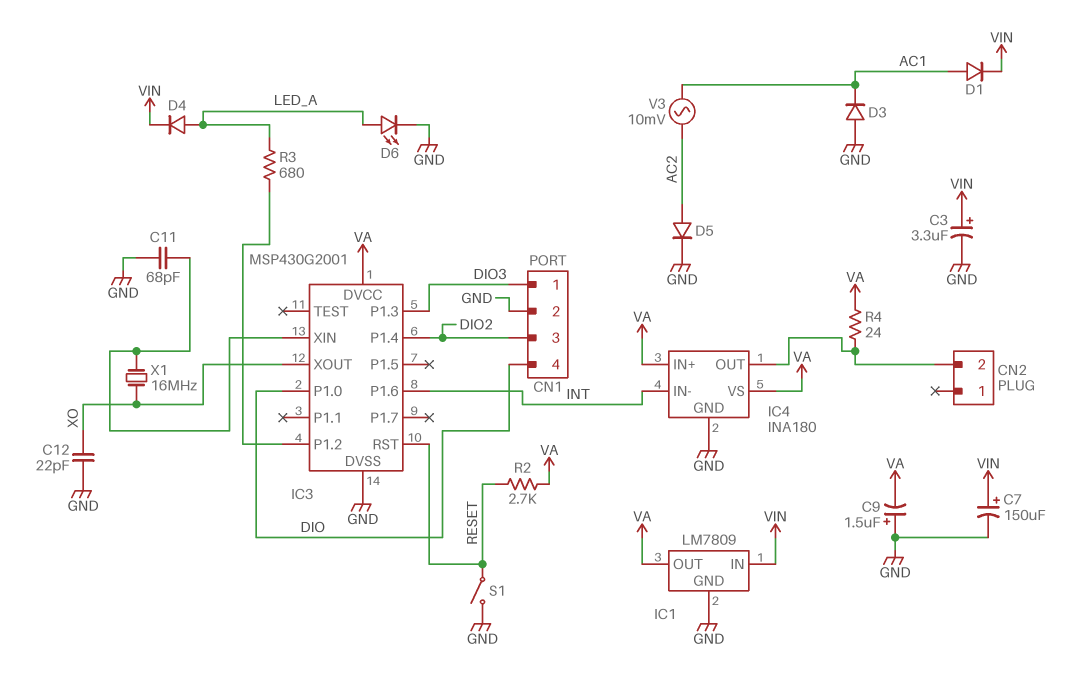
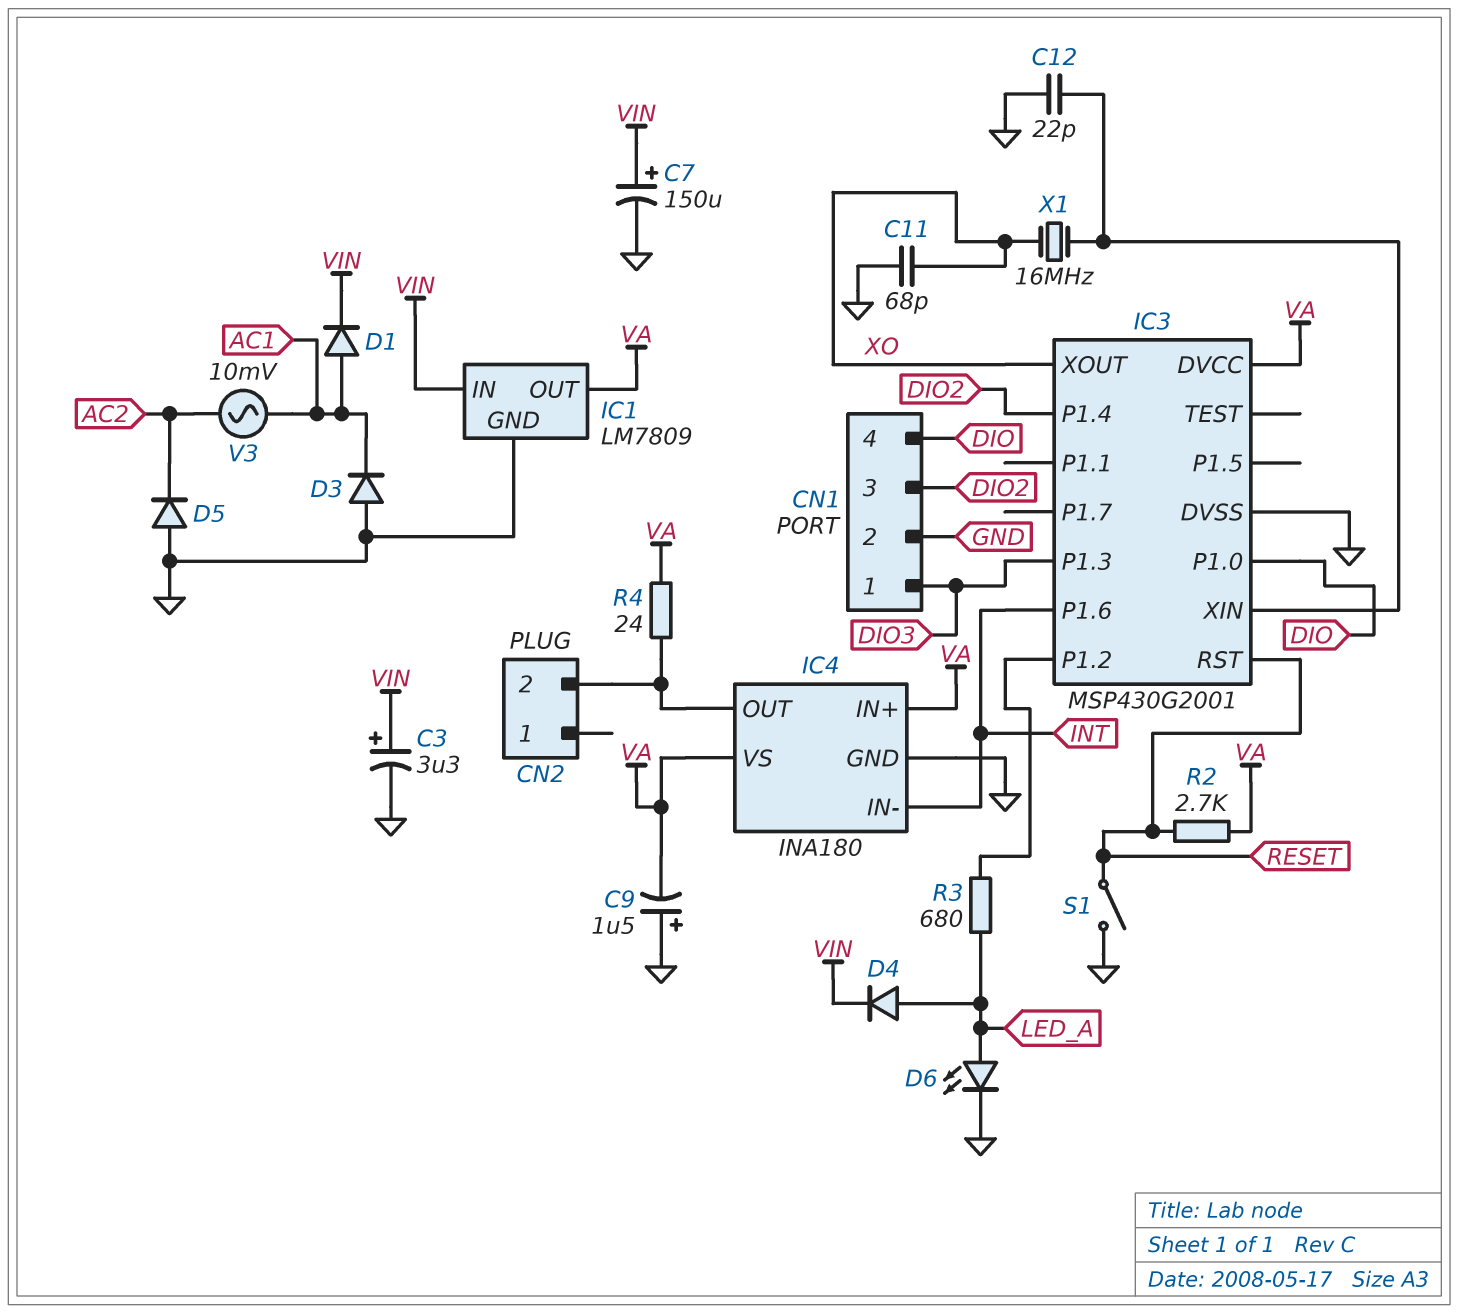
C11: 68pF (GND, IC3/XIN) -> 68pF (GND, XO)
C12: 22pF (GND, XO) -> 22pF (GND, IC3/XIN)
D5: diode (A AC2, K GND) -> diode (A GND, K AC2)

